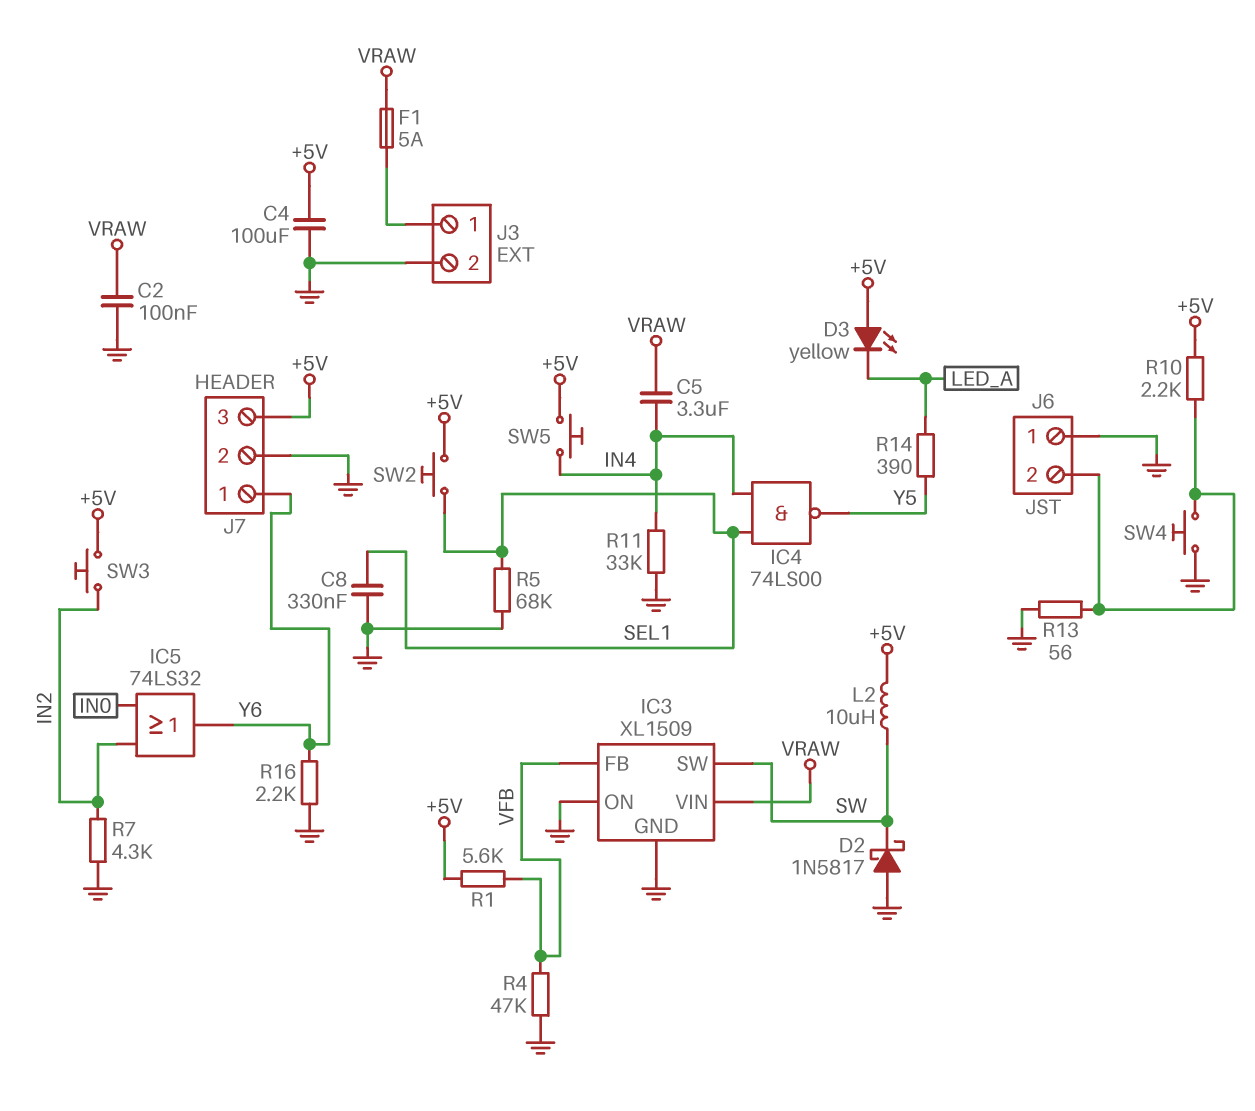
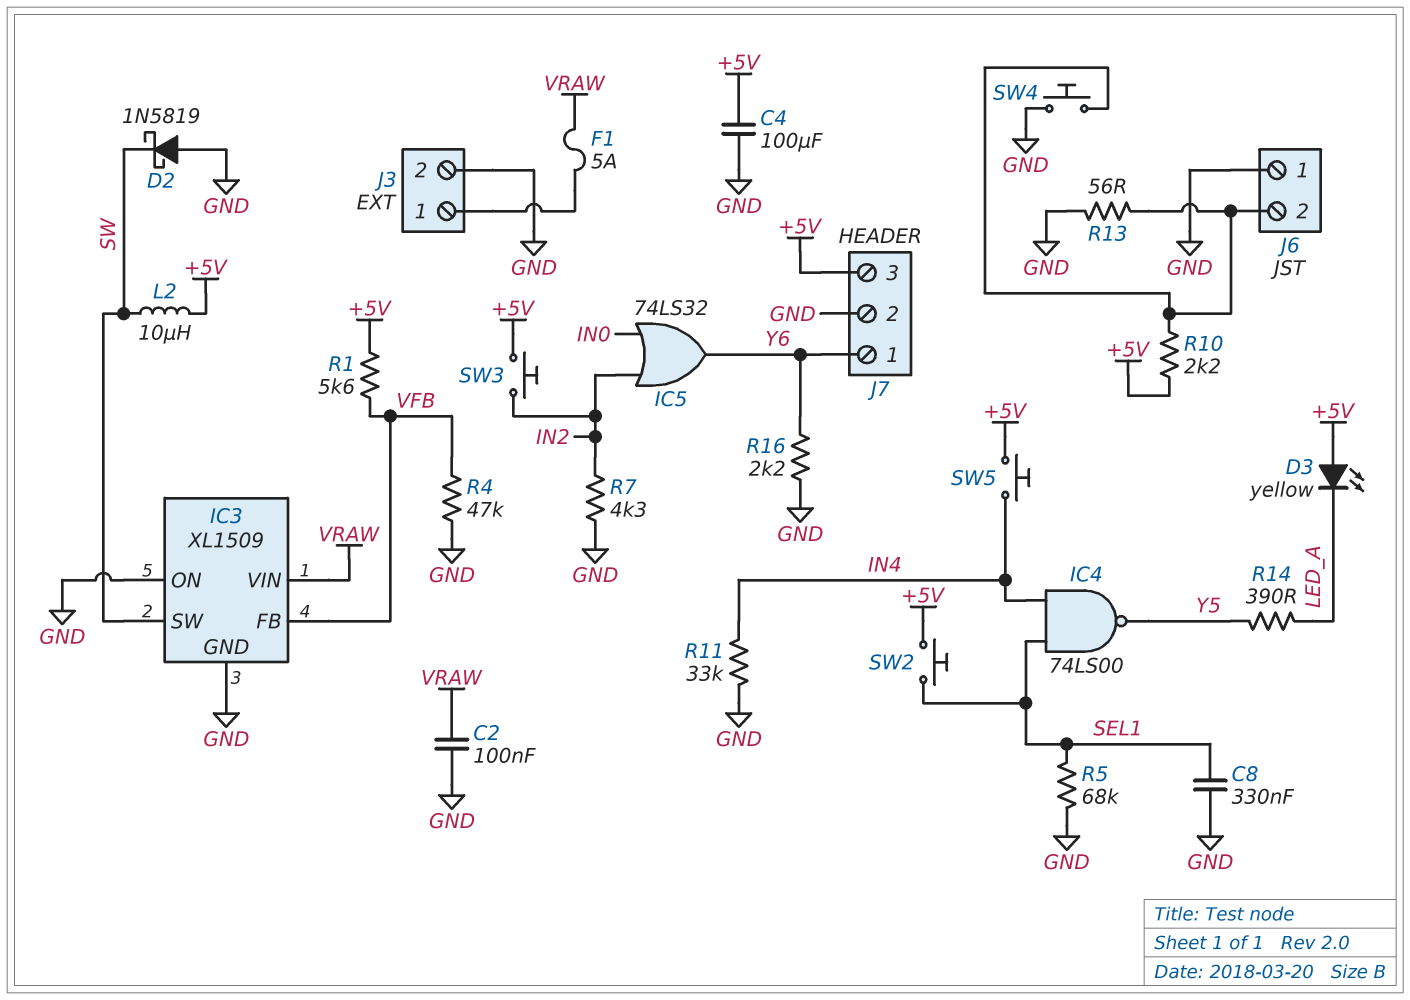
C5: 3.3uF (IN4, VRAW) -> none
D2: schottky 1N5817 (A GND, K SW) -> schottky 1N5819 (A GND, K SW)

